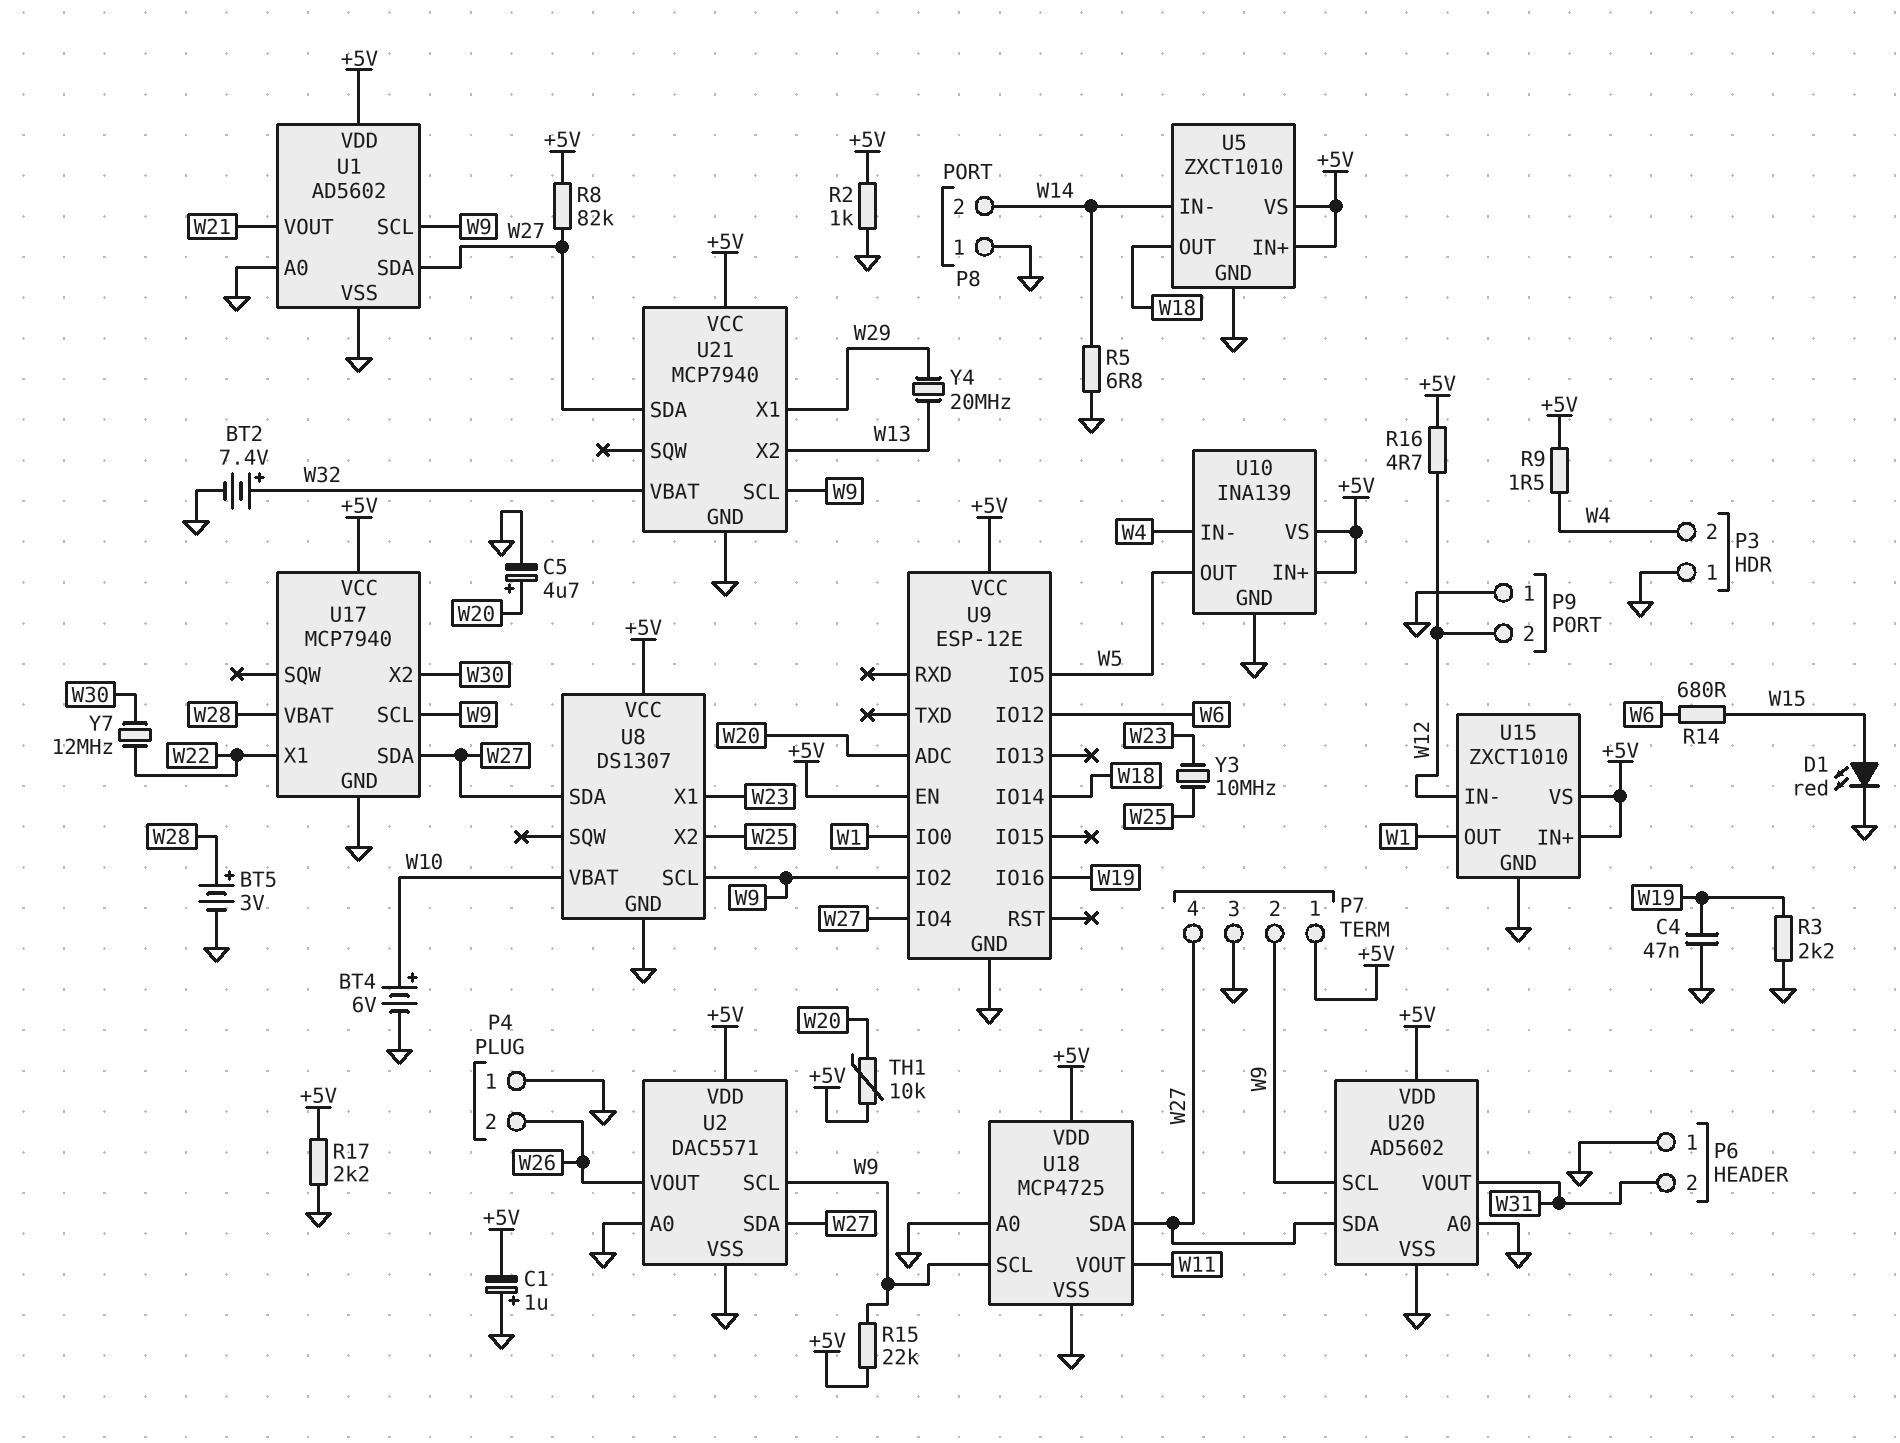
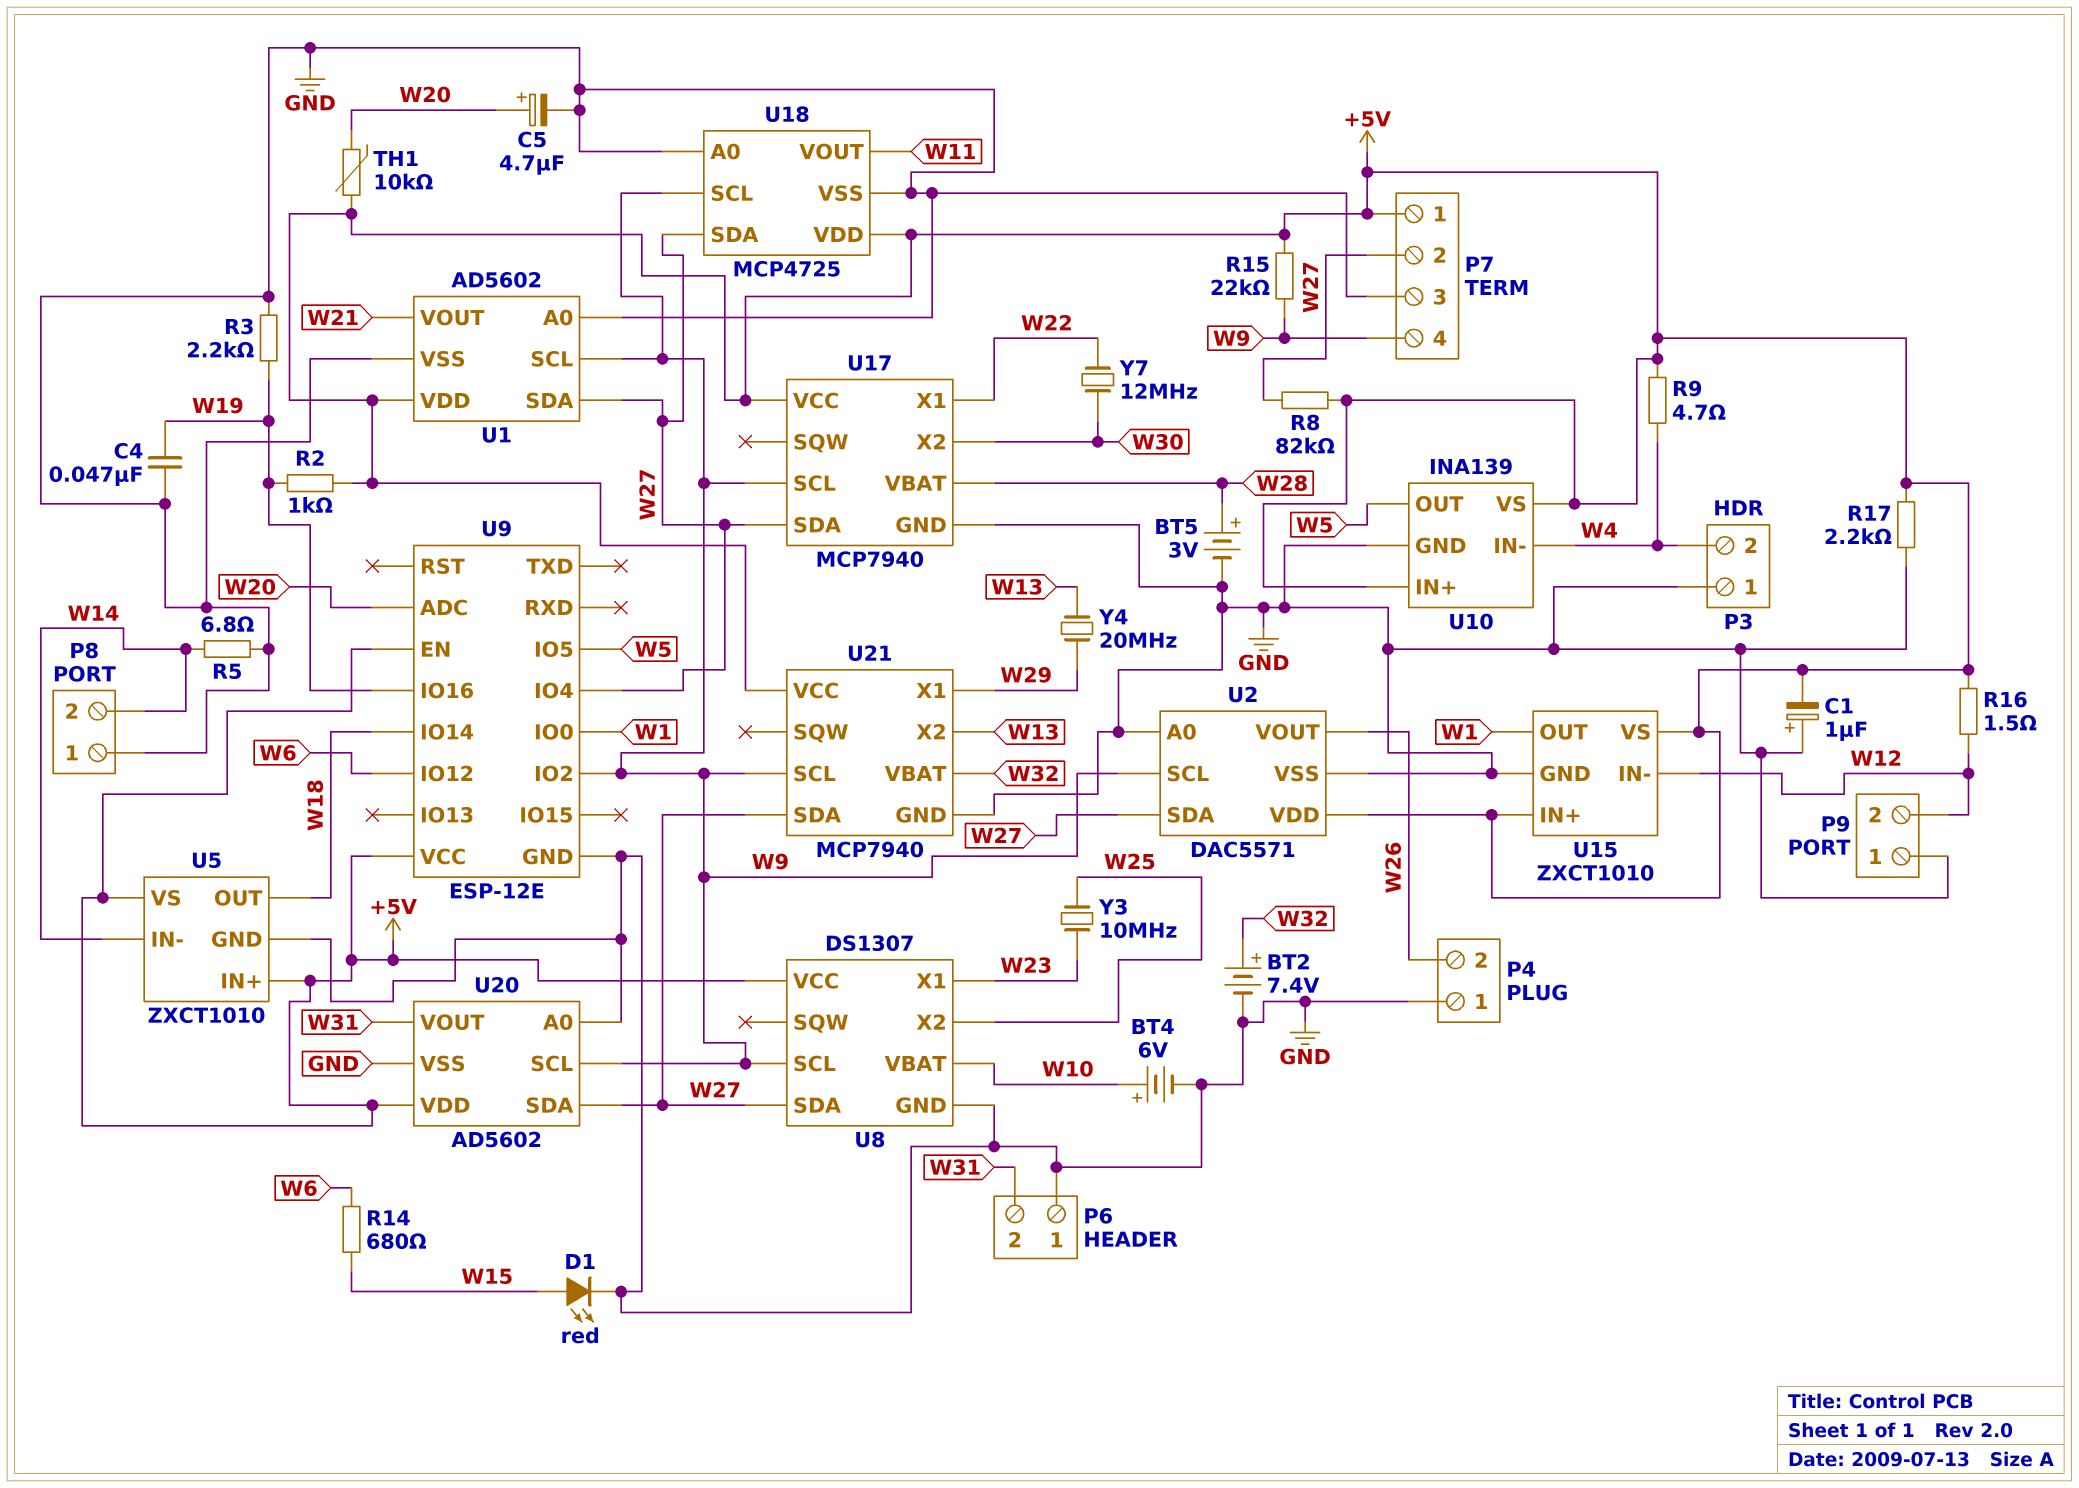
P7 pin 2: W9 -> W27
P7 pin 4: W27 -> W9
R2: 1k (+5V, GND) -> 1k (+5V, W19)
R9: 1.5 (+5V, W4) -> 4.7 (+5V, W4)
R16: 4.7 (+5V, W12) -> 1.5 (+5V, W12)

